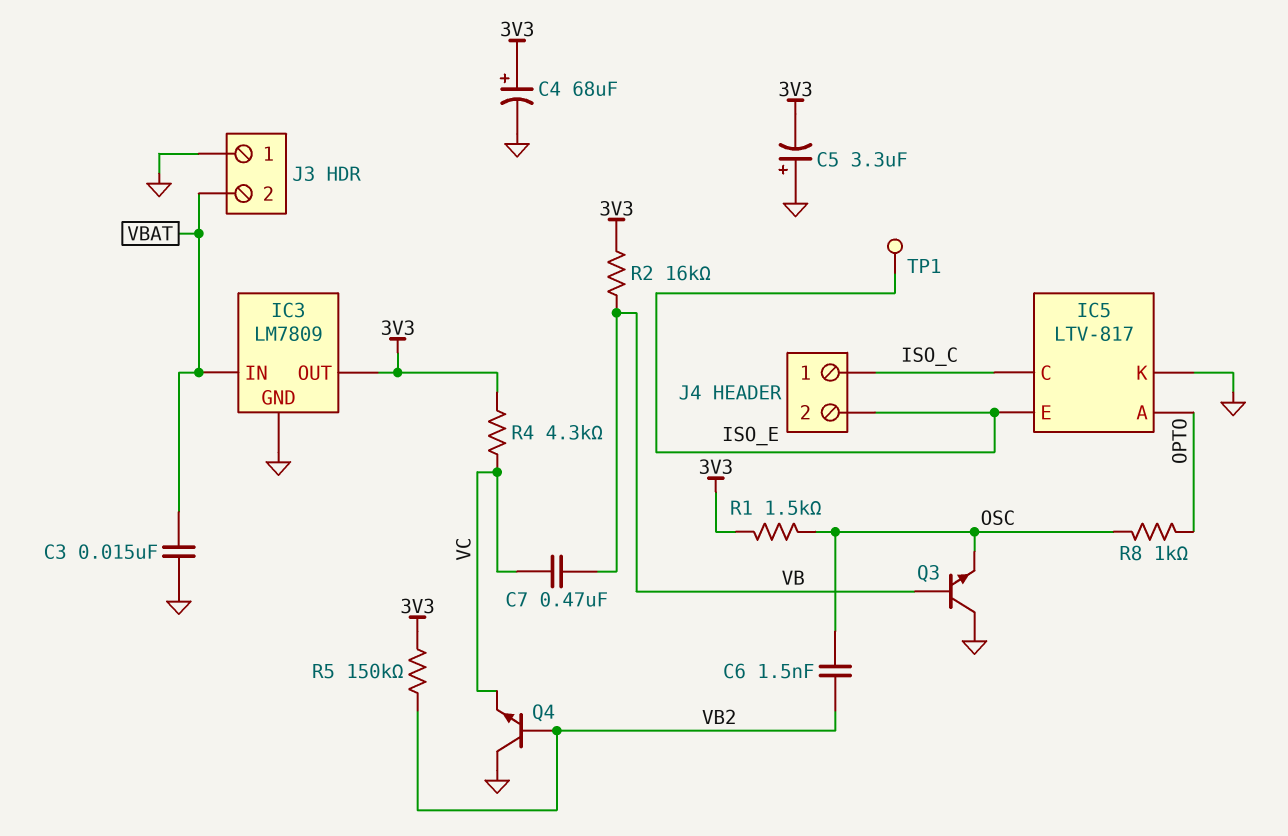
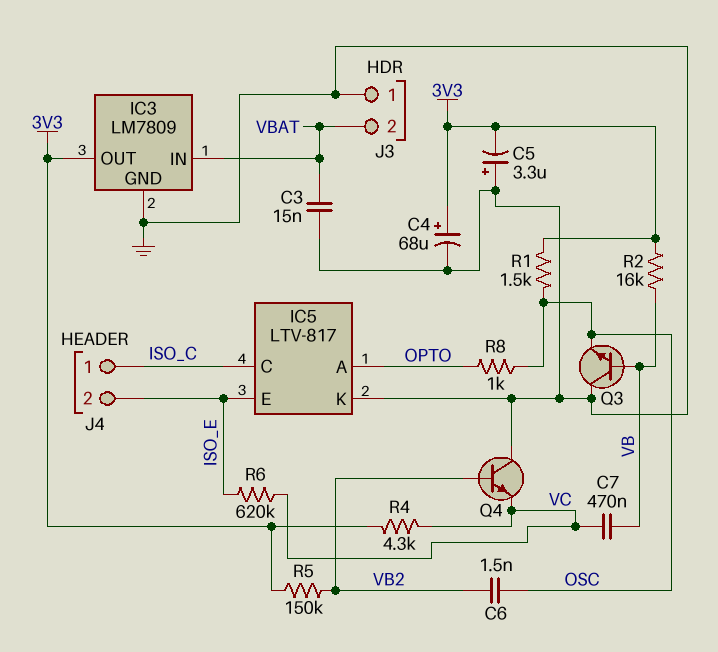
R6: none -> 620k (ISO_E, VC)
TP1: test point (ISO_E) -> none

